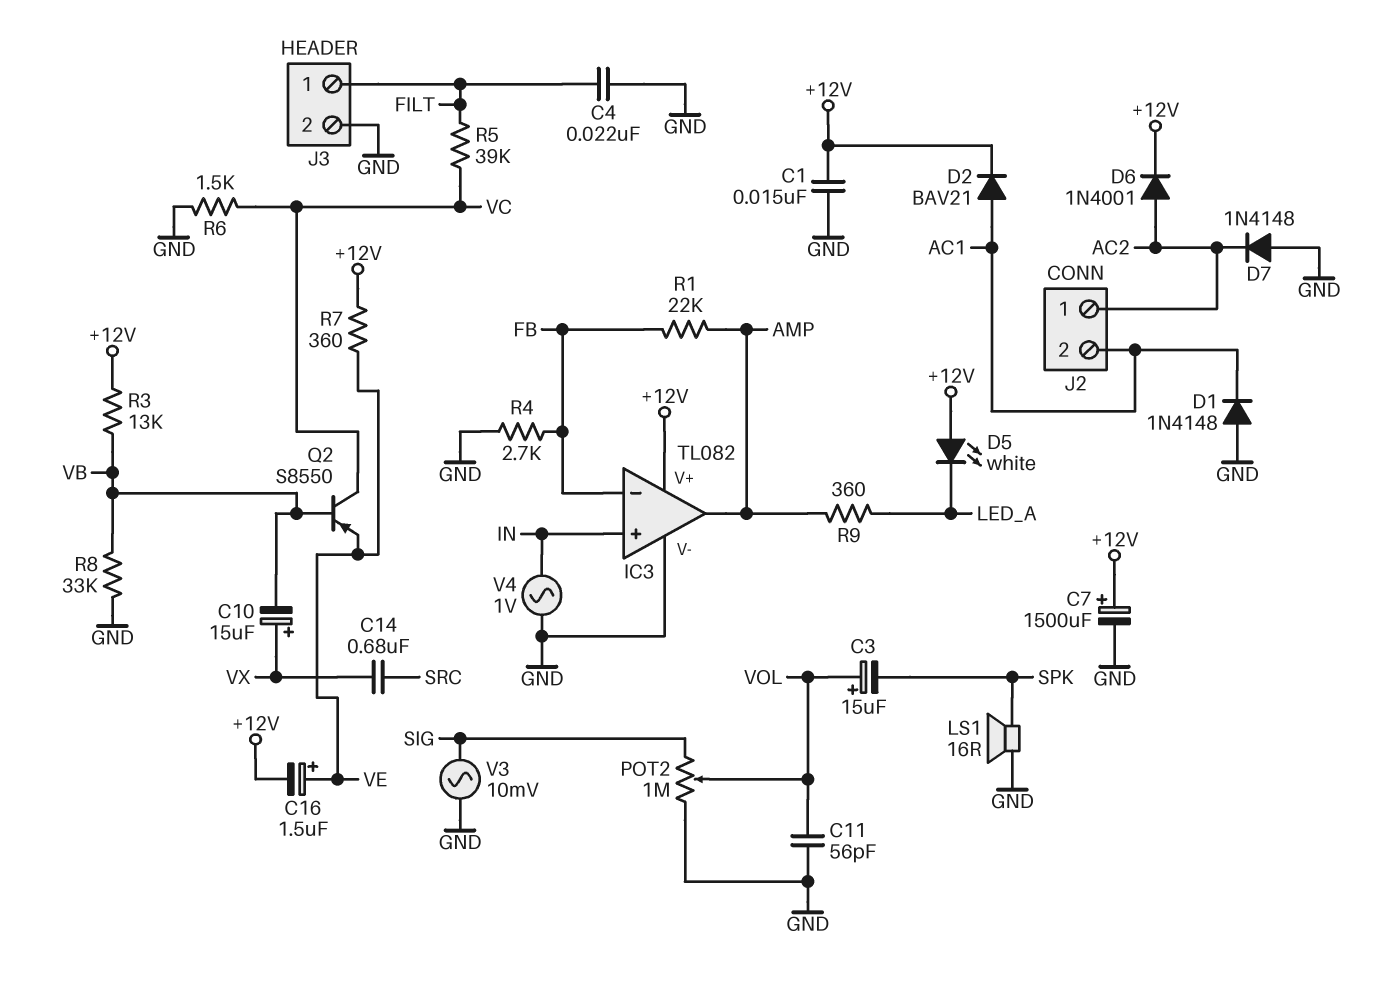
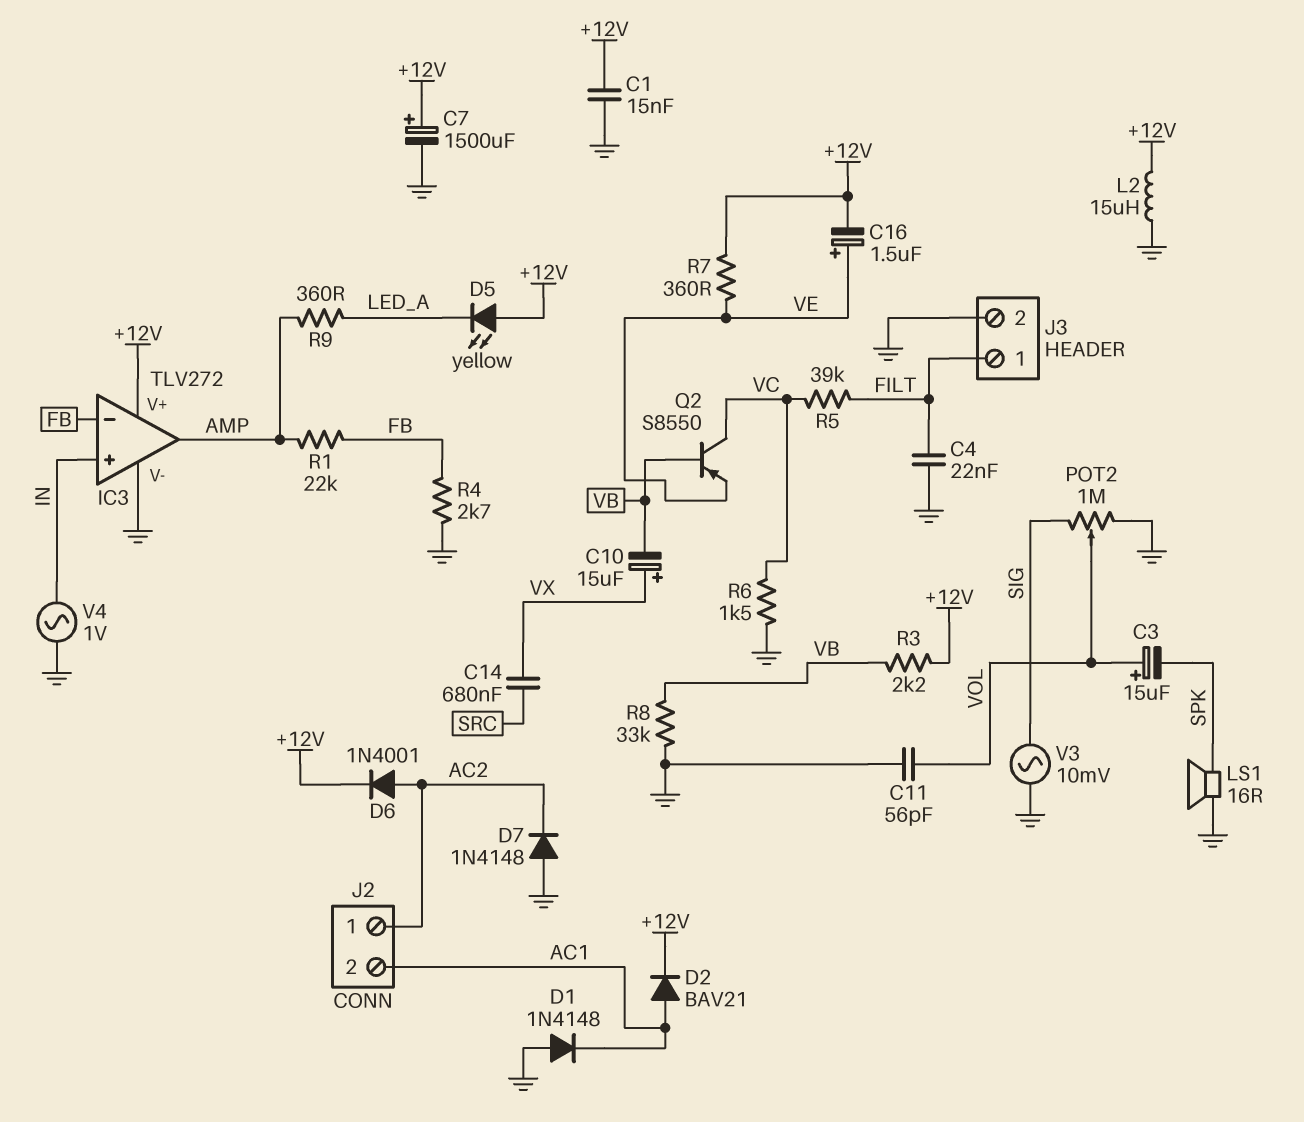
D5: LED white (A +12V, K LED_A) -> LED yellow (A +12V, K LED_A)
IC3: TL082 -> TLV272
L2: none -> 15uH (+12V, GND)
R3: 13k (+12V, VB) -> 2.2k (+12V, VB)

